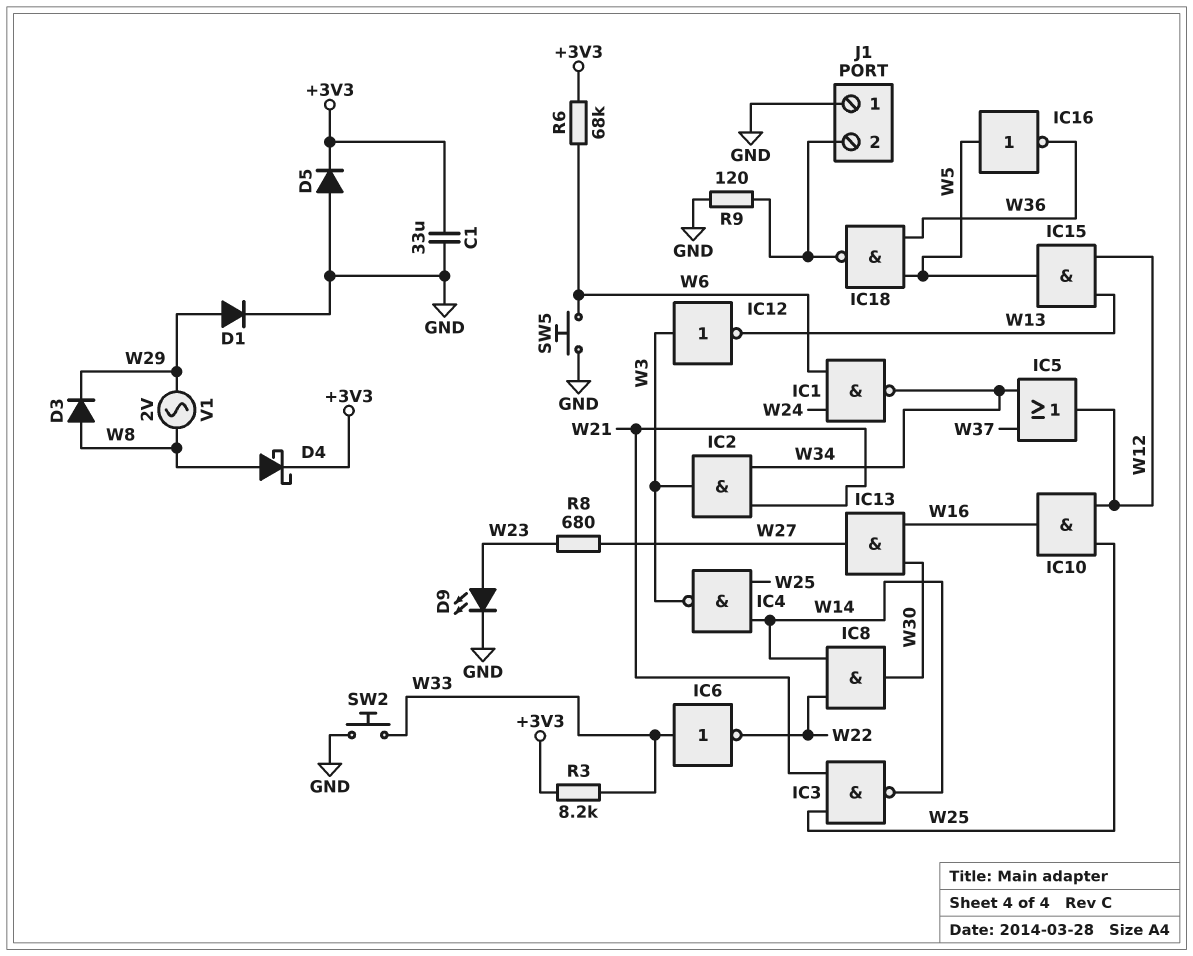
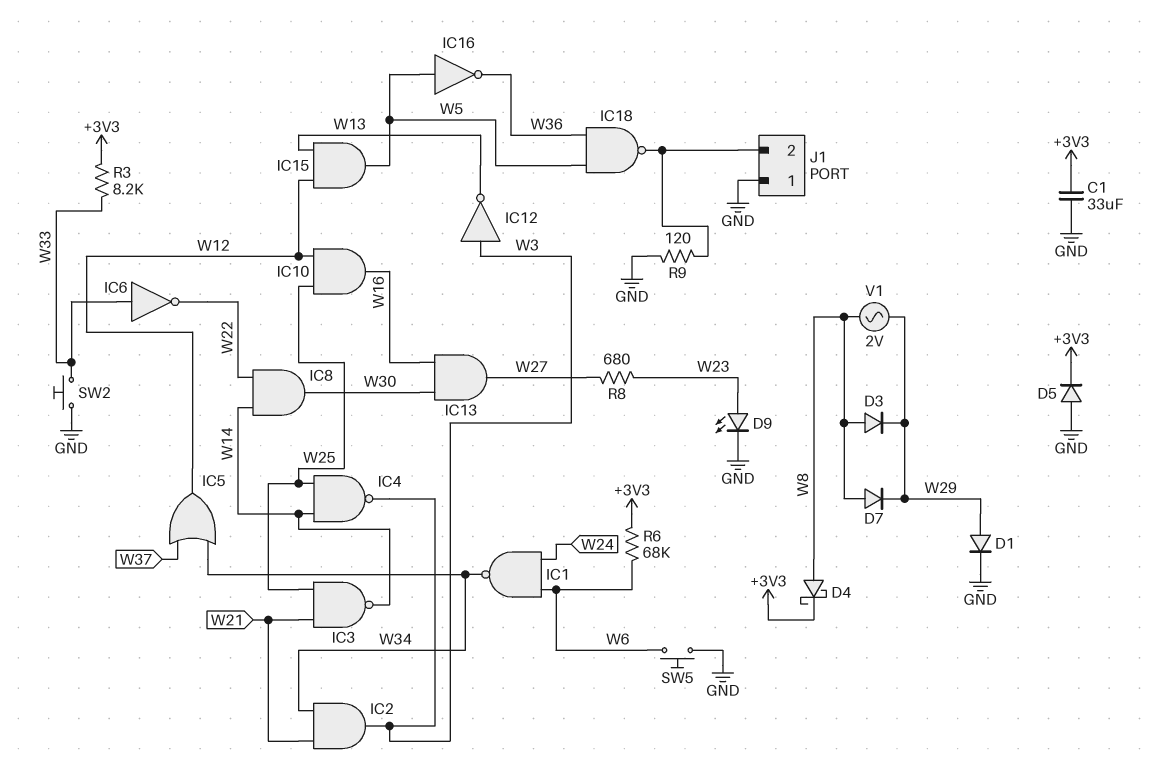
D7: none -> diode (A W8, K W29)

